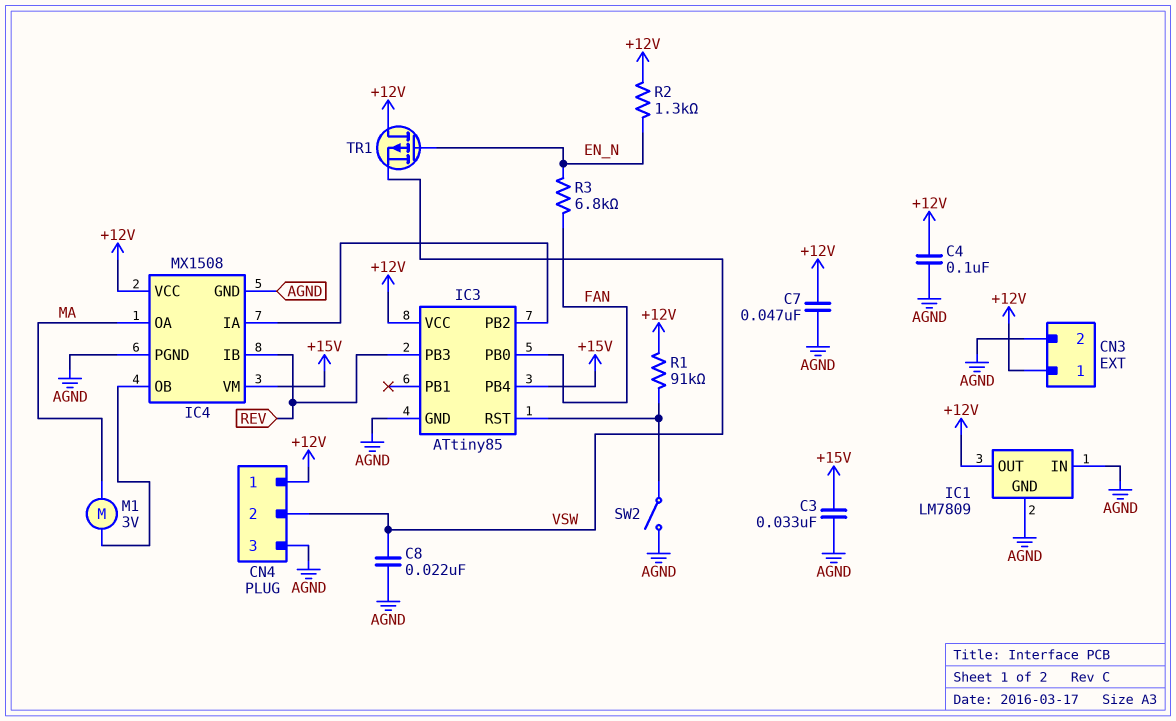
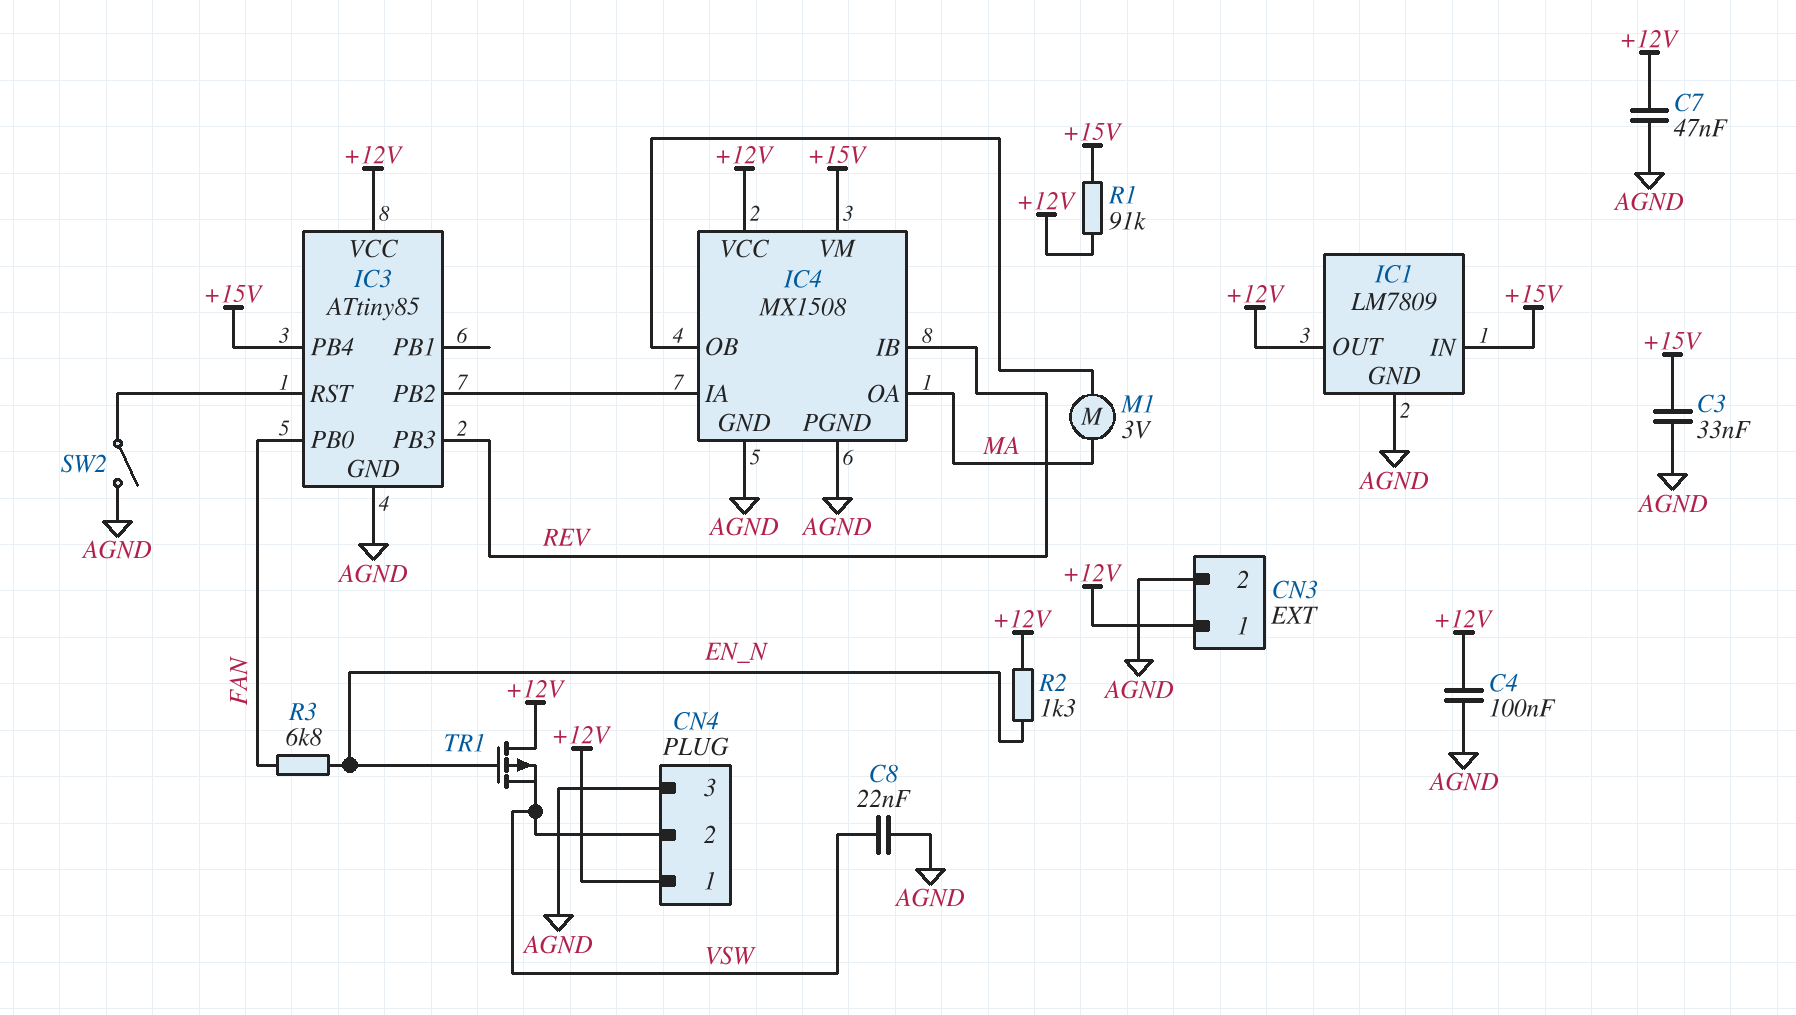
IC1 pin IN: AGND -> +15V
R1: 91k (+12V, IC3/RST) -> 91k (+12V, +15V)

